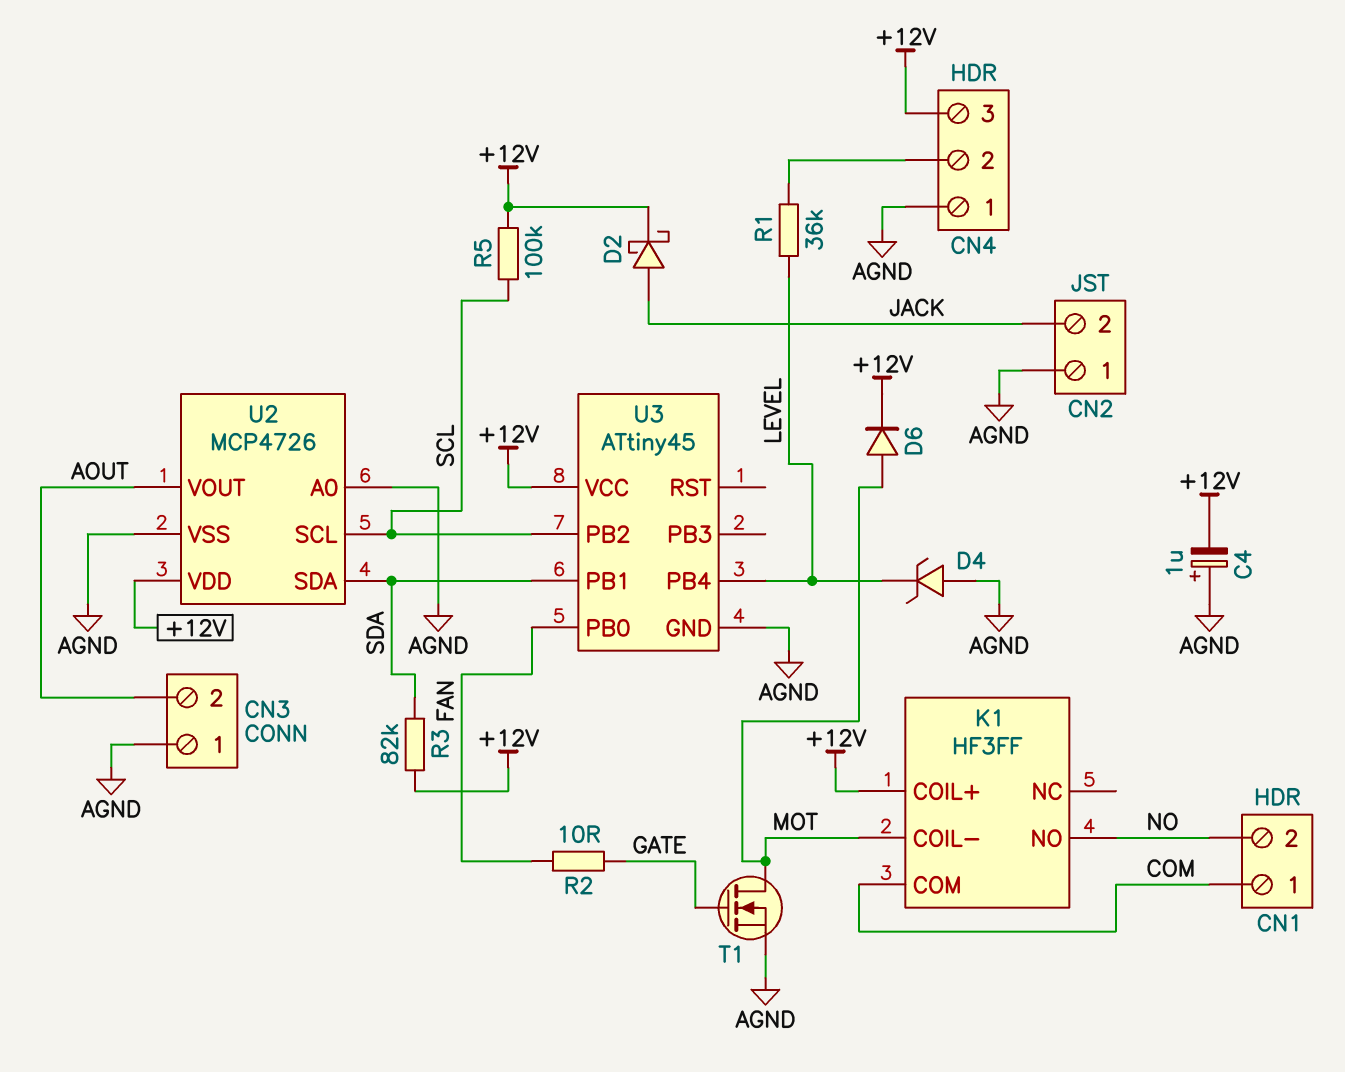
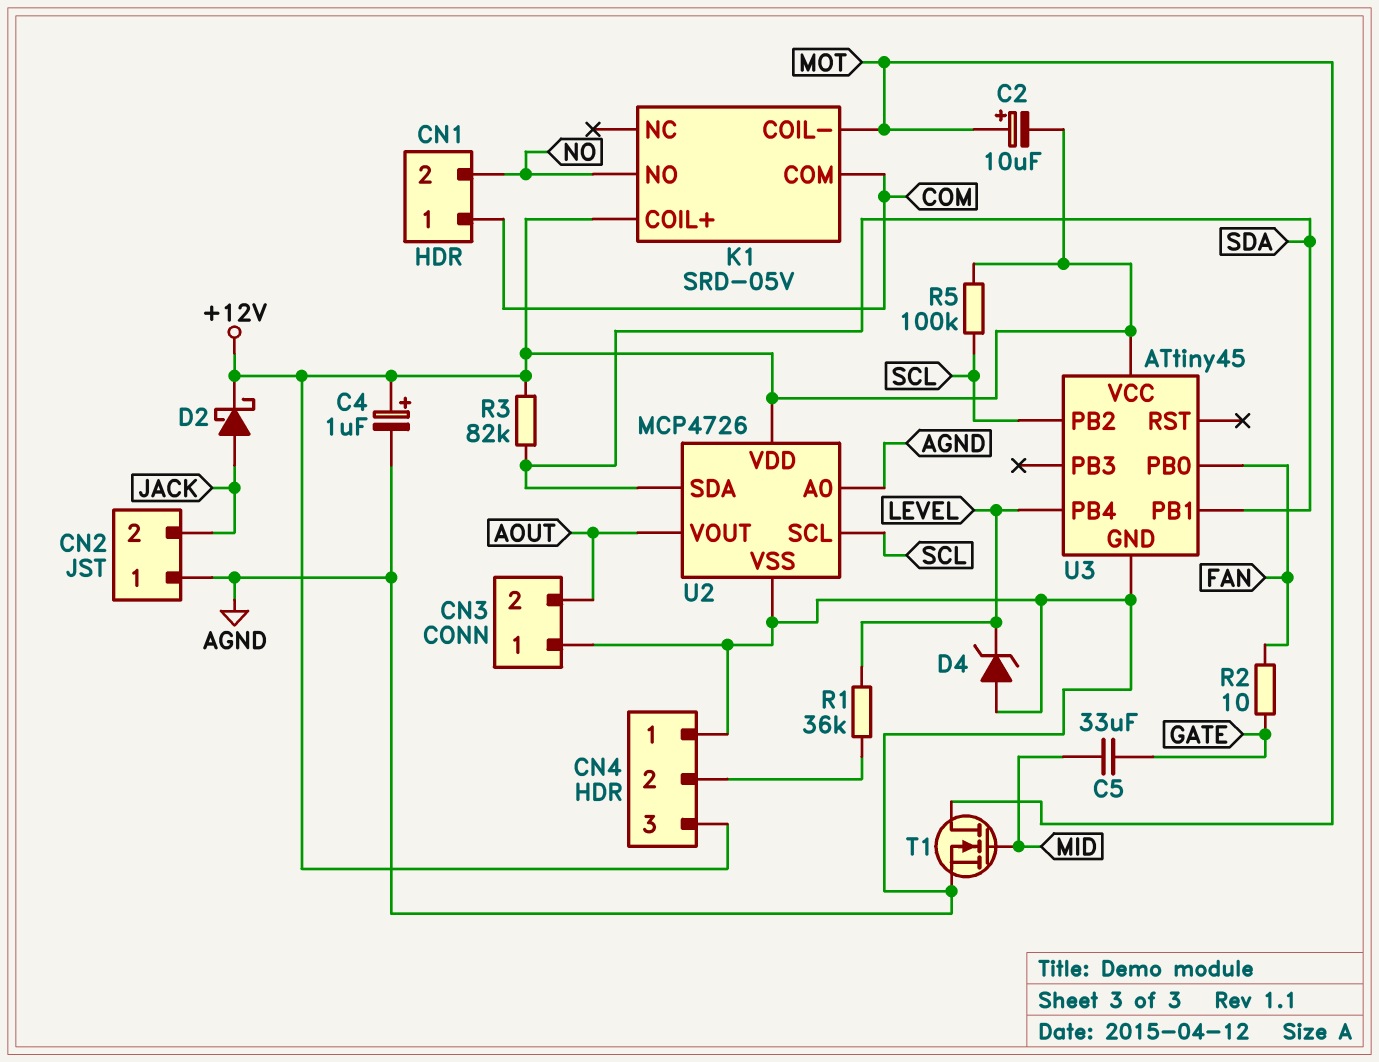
C2: none -> 10uF (plus MOT, minus +12V)
C4: 1uF (plus AGND, minus +12V) -> 1uF (plus +12V, minus AGND)
C5: none -> 33uF (GATE, MID)
D6: diode (A MOT, K +12V) -> none
K1: HF3FF -> SRD-05V
T1: NMOS (G GATE, D MOT, S AGND) -> NMOS (G MID, D MOT, S AGND)

